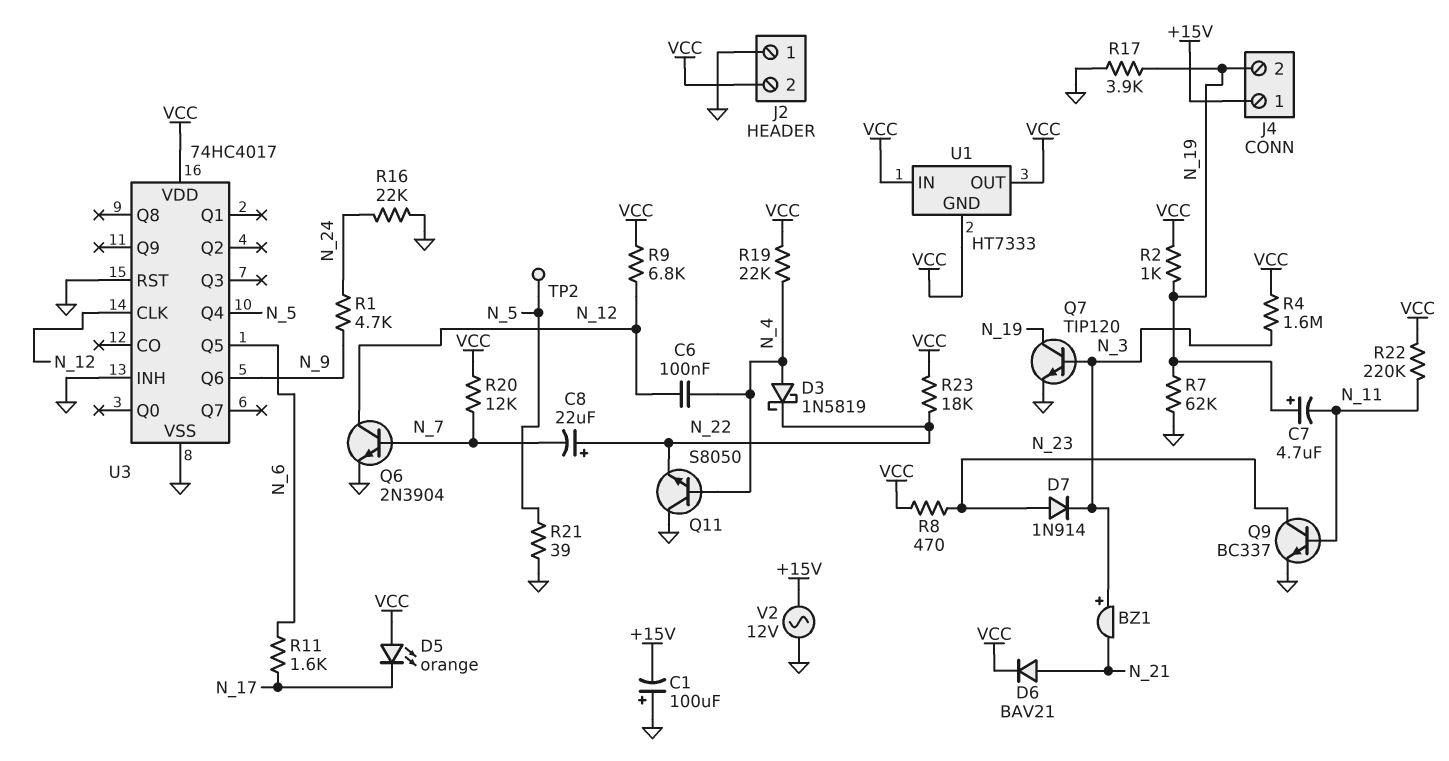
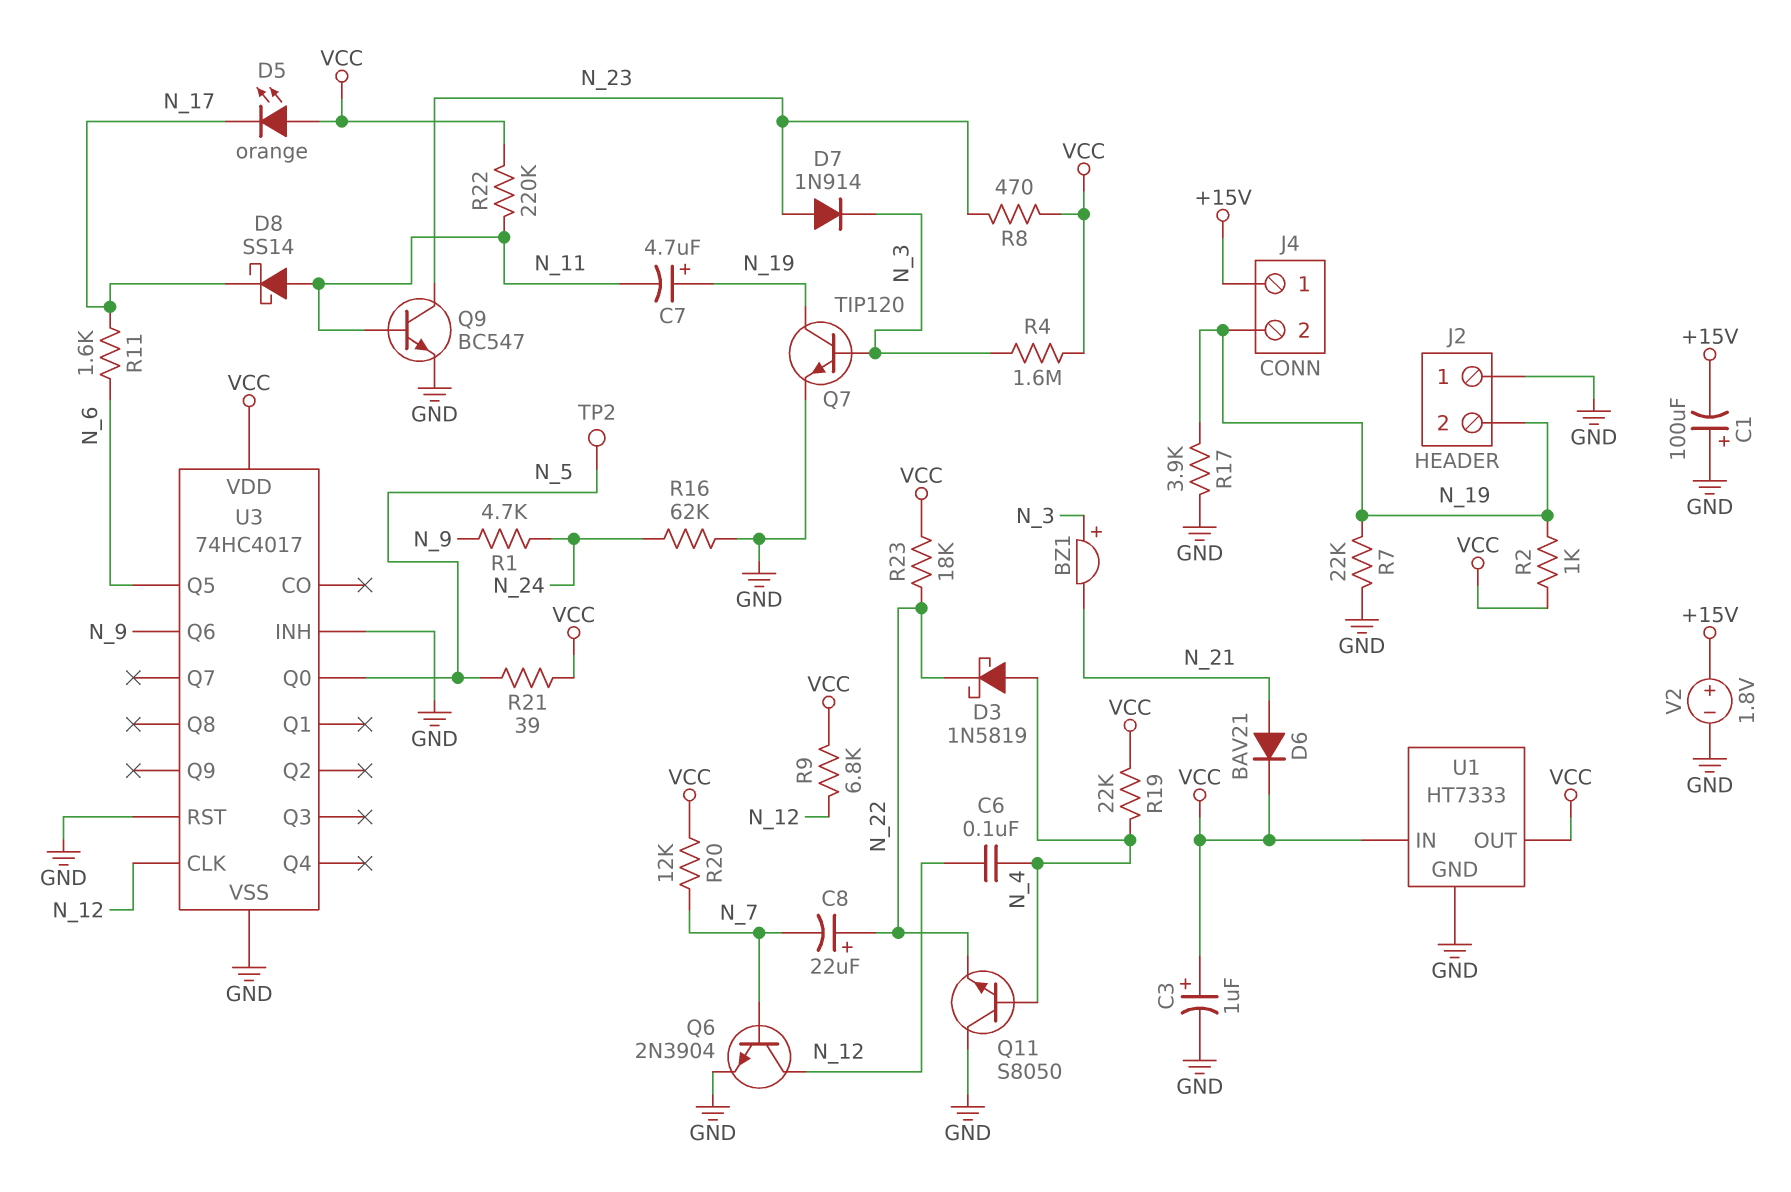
C3: none -> 1uF (plus VCC, minus GND)
D8: none -> schottky SS14 (A N_11, K N_17)
J2 pin 2: VCC -> N_19
Q9: NPN BC337 (B N_11, C N_23, E GND) -> NPN BC547 (B N_11, C N_23, E GND)
R7: 62k (GND, N_19) -> 22k (GND, N_19)
R16: 22k (GND, N_24) -> 62k (GND, N_24)
R21: 39 (GND, N_5) -> 39 (N_5, VCC)
U1 pin GND: VCC -> GND
U3 pin Q0: none -> N_5
U3 pin Q4: N_5 -> none
V2: AC 12V (+15V, GND) -> 1.8V (plus +15V, minus GND)

